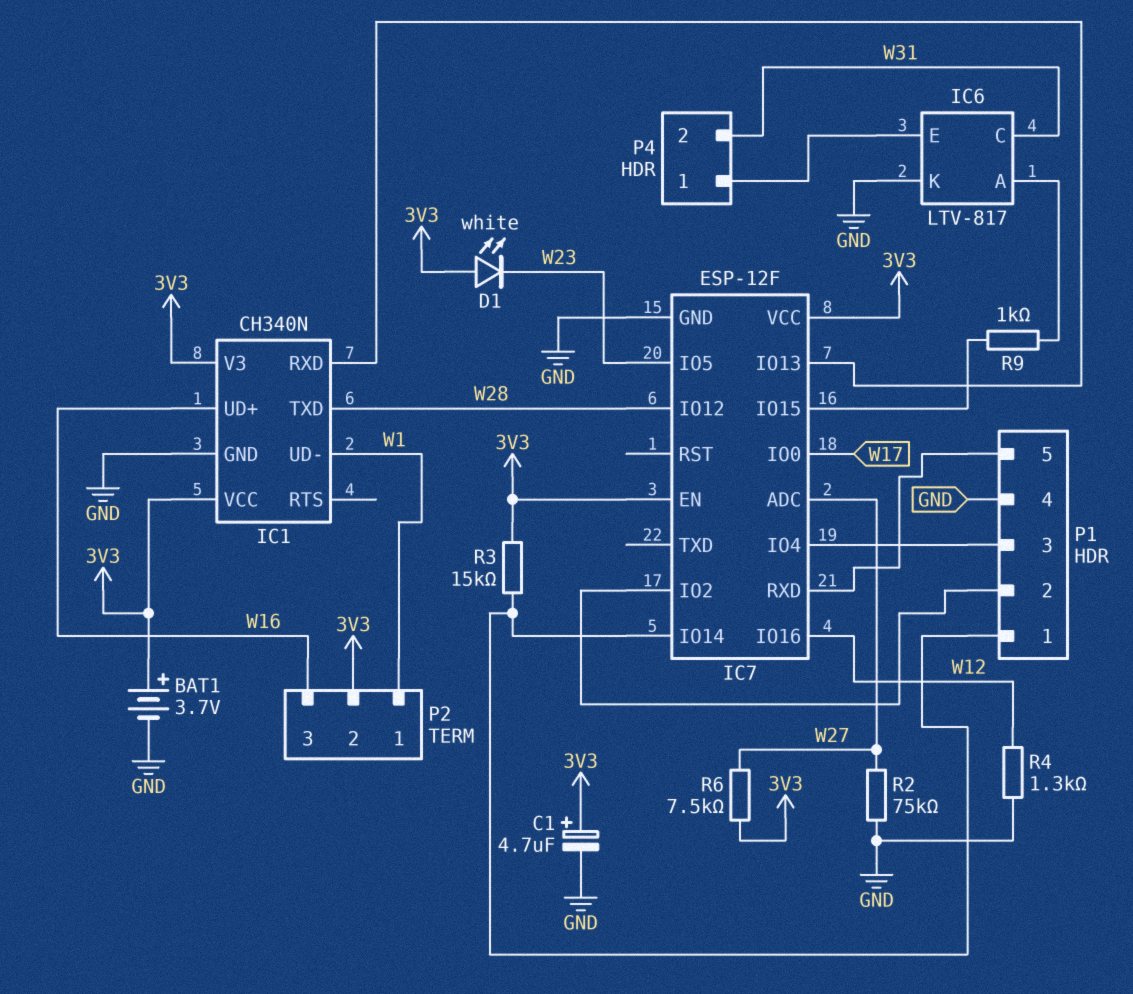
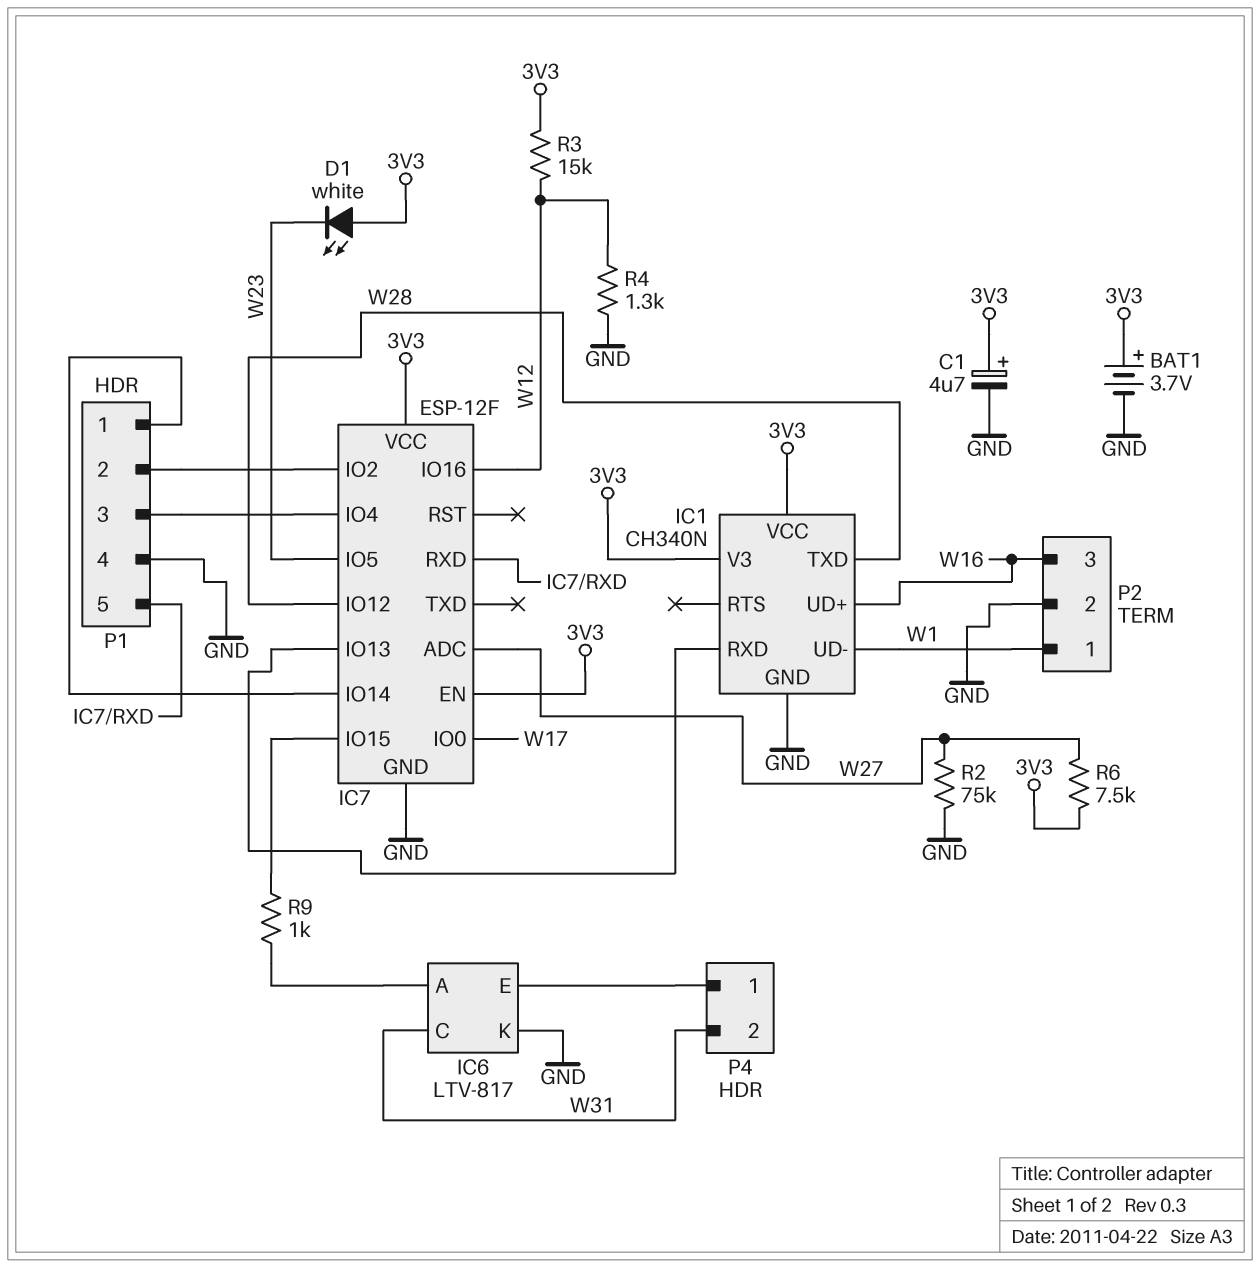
P2 pin 2: 3V3 -> GND
R3: 15k (3V3, IC7/IO14) -> 15k (3V3, W12)

